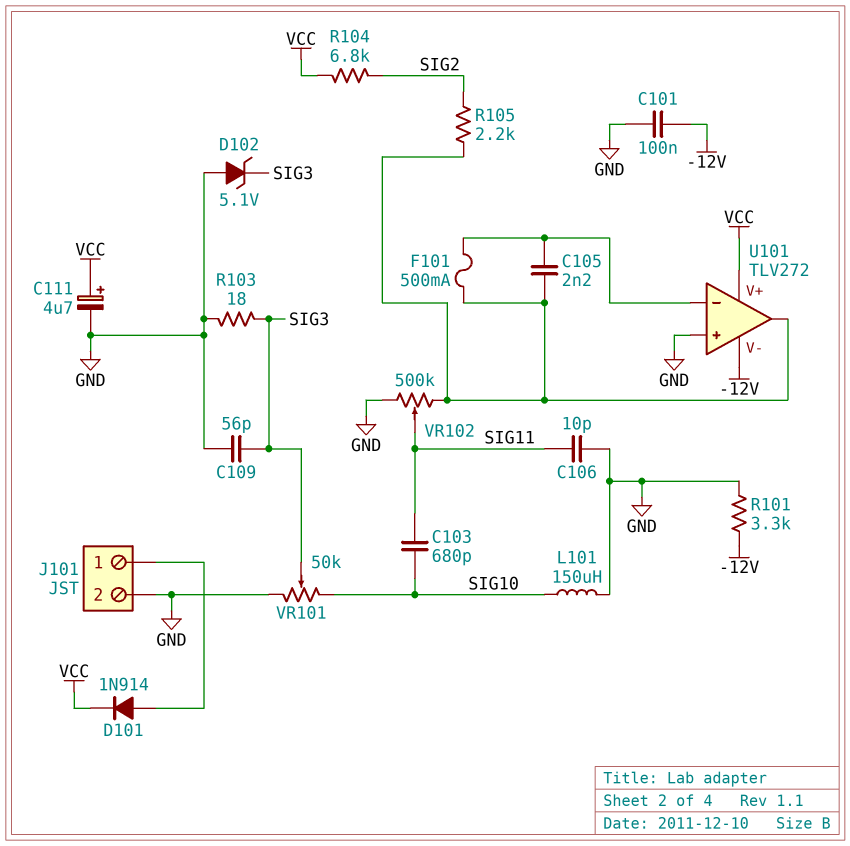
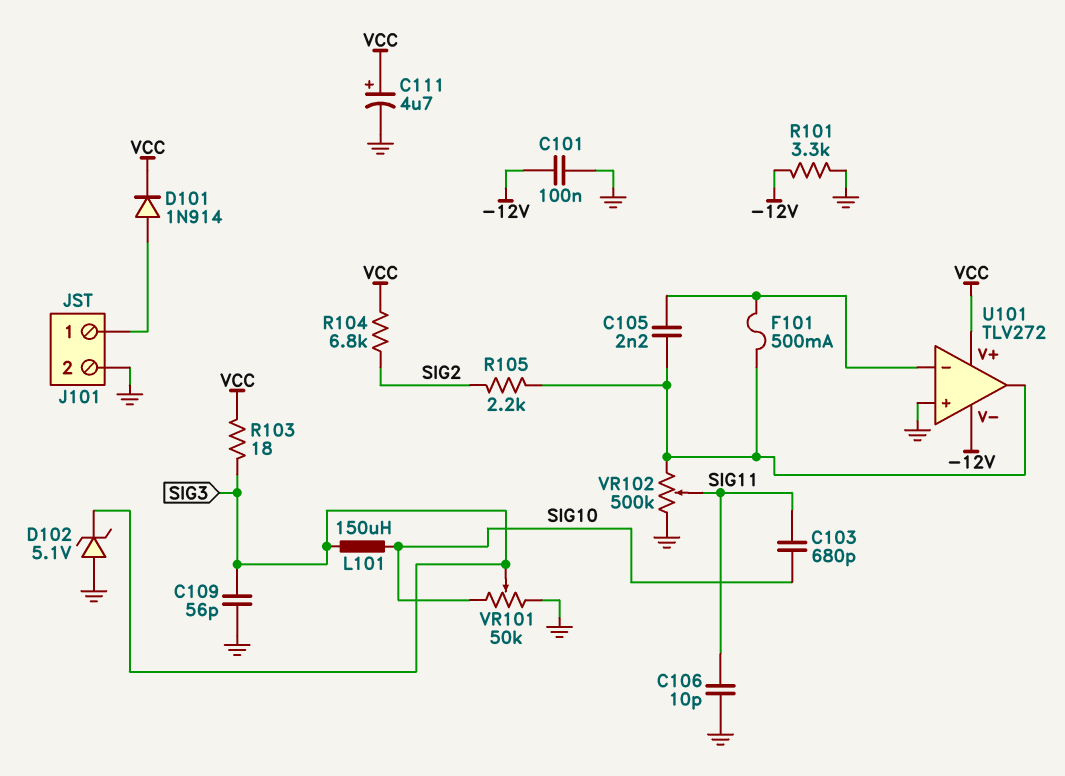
L101: 150uH (GND, SIG10) -> 150uH (SIG3, SIG10)
R103: 18 (GND, SIG3) -> 18 (SIG3, VCC)

